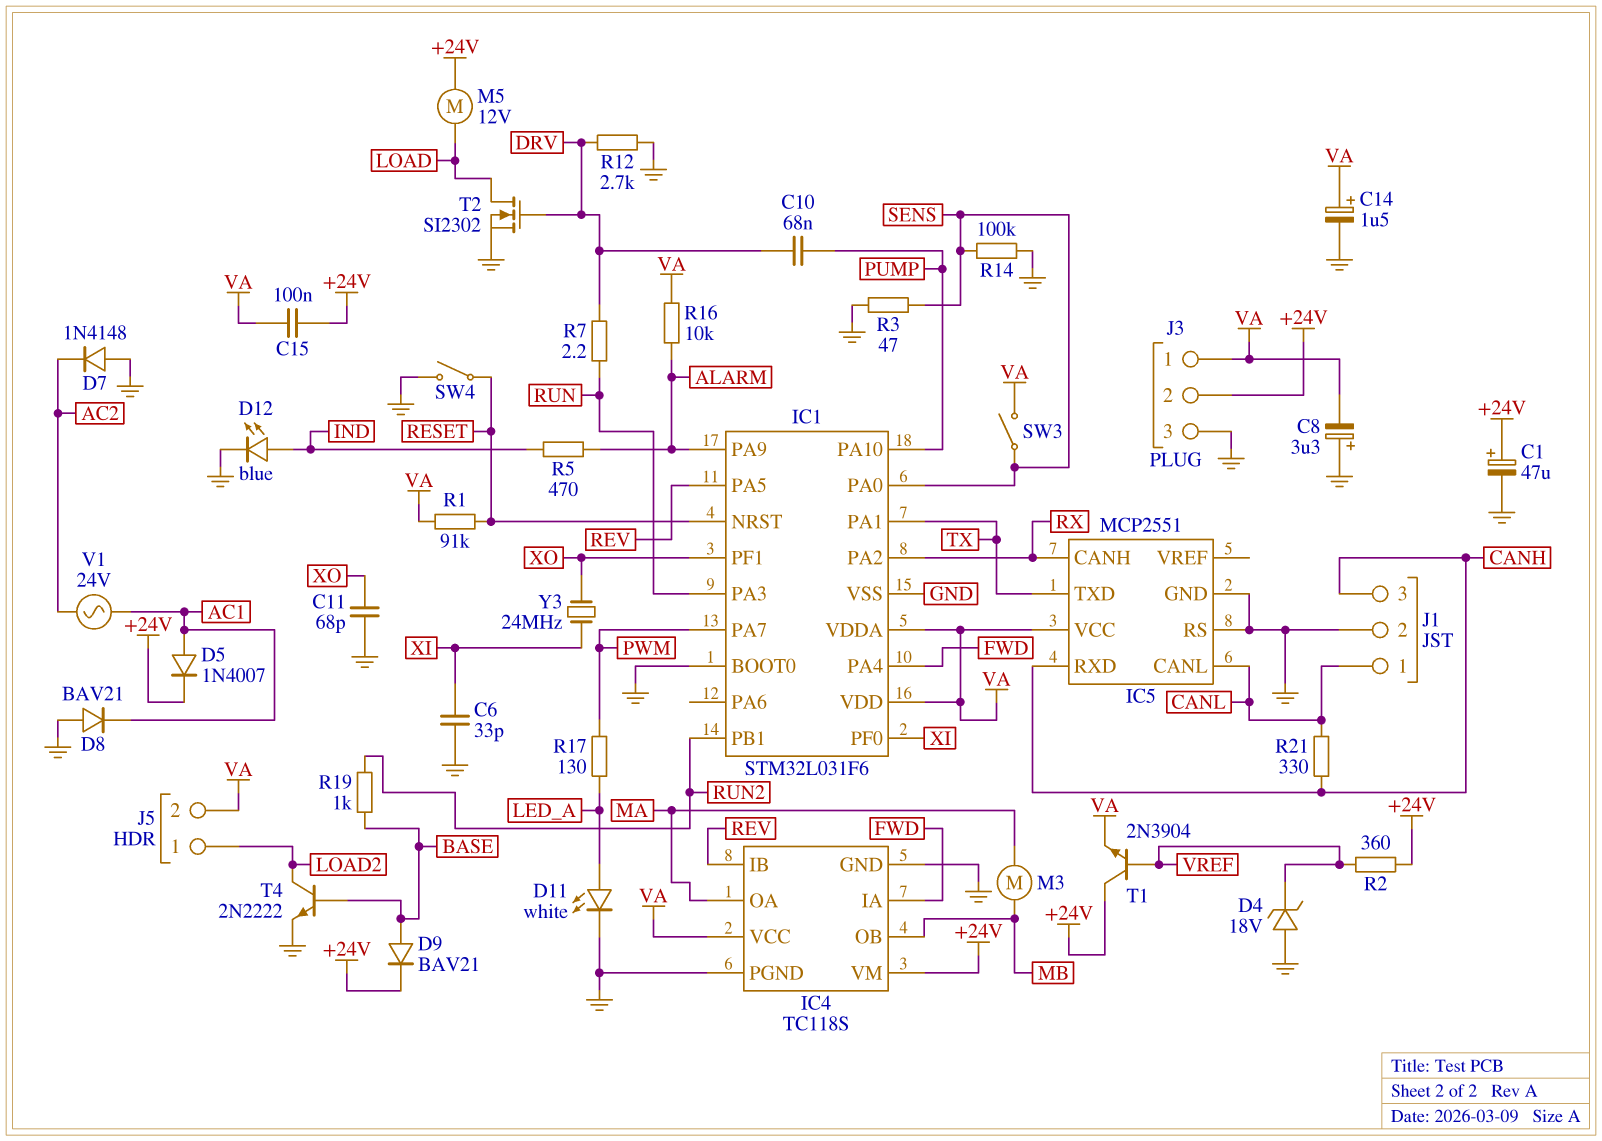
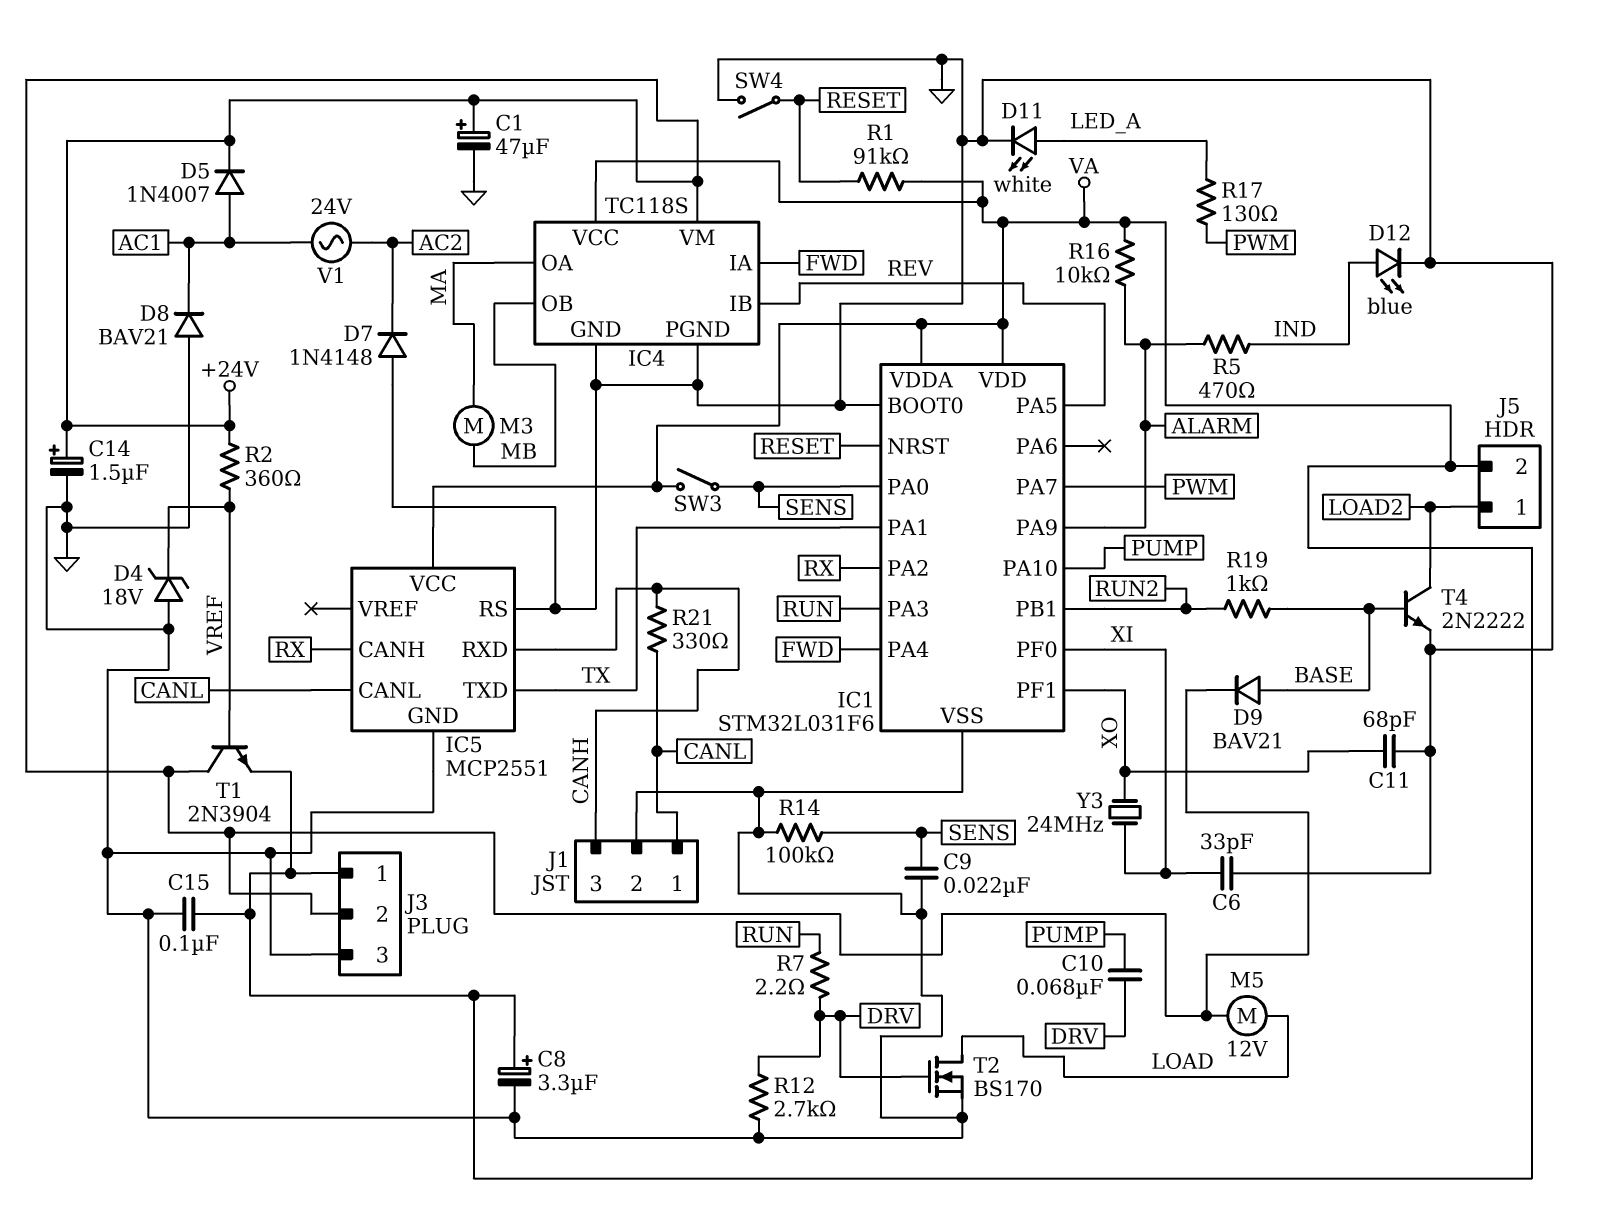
C8: 3.3uF (plus GND, minus VA) -> 3.3uF (plus VA, minus GND)
C9: none -> 22nF (GND, SENS)
C14: 1.5uF (plus VA, minus GND) -> 1.5uF (plus +24V, minus GND)
C15: 100nF (+24V, VA) -> 100nF (GND, VA)
R3: 47 (GND, SENS) -> none
T2: NMOS SI2302 (G DRV, D LOAD, S GND) -> NMOS BS170 (G DRV, D LOAD, S GND)

